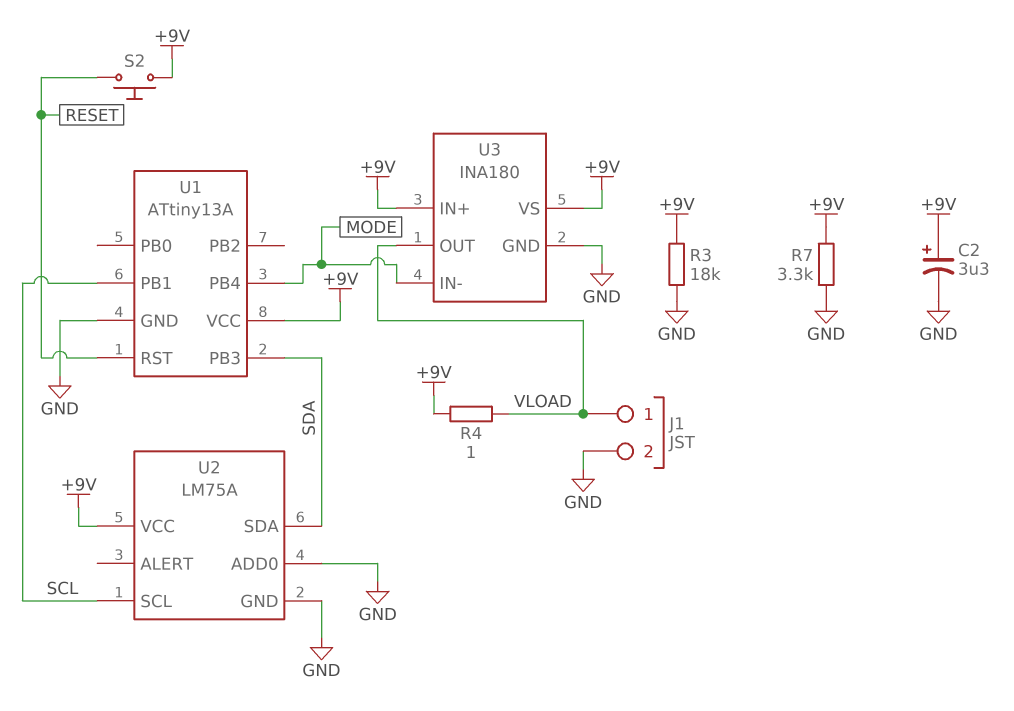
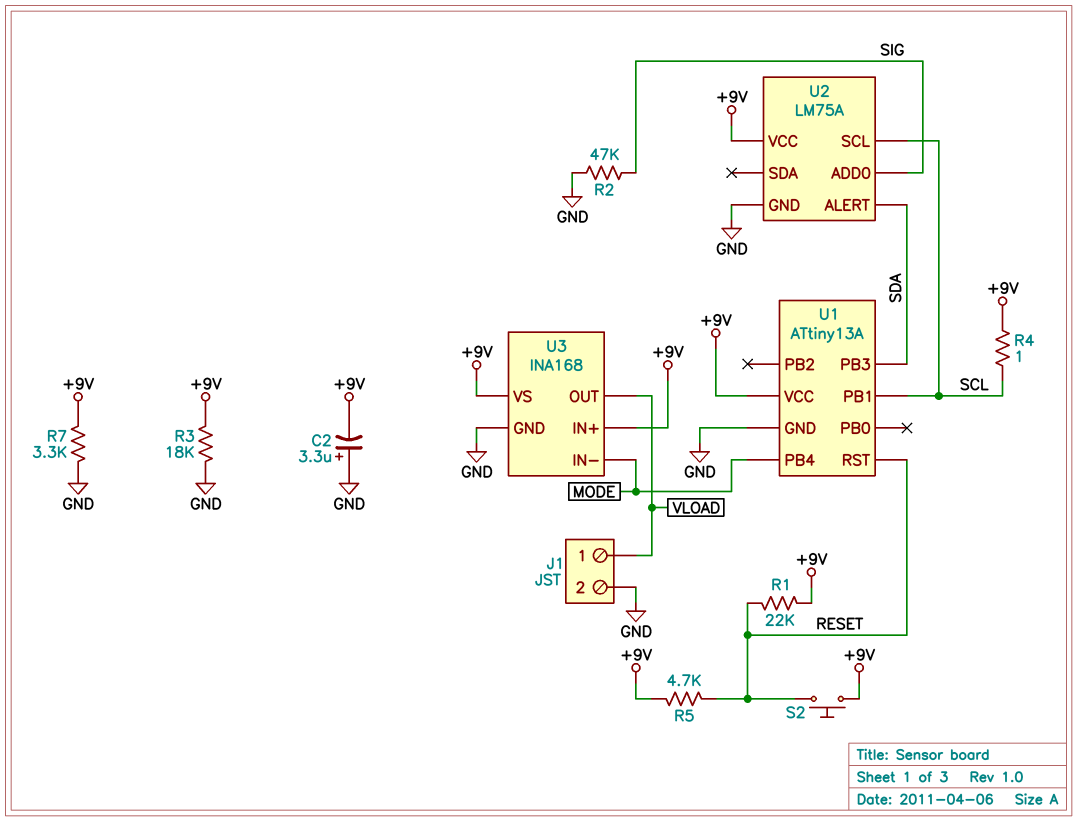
C2: 3.3uF (plus +9V, minus GND) -> 3.3uF (plus GND, minus +9V)
R1: none -> 22k (+9V, RESET)
R2: none -> 47k (GND, SIG)
R4: 1 (+9V, VLOAD) -> 1 (+9V, SCL)
R5: none -> 4.7k (+9V, RESET)
U2 pin ADD0: GND -> SIG
U2 pin ALERT: none -> SDA
U2 pin SDA: SDA -> none
U3: INA180 -> INA168

